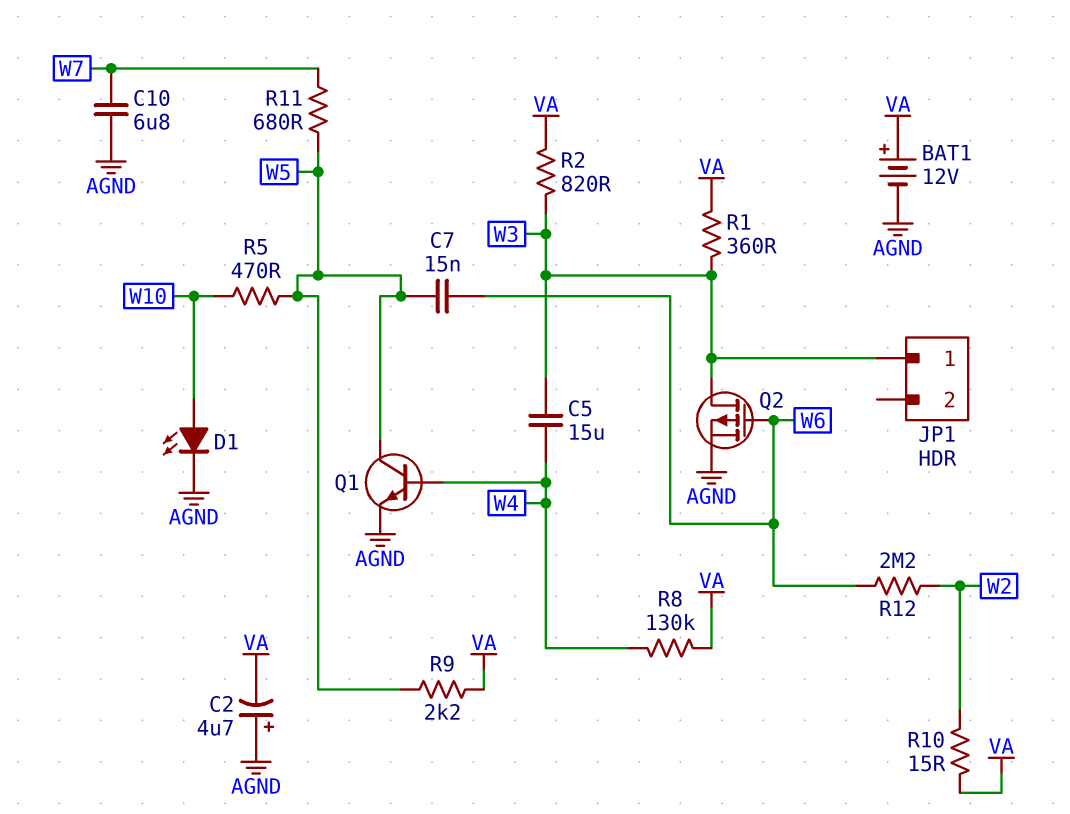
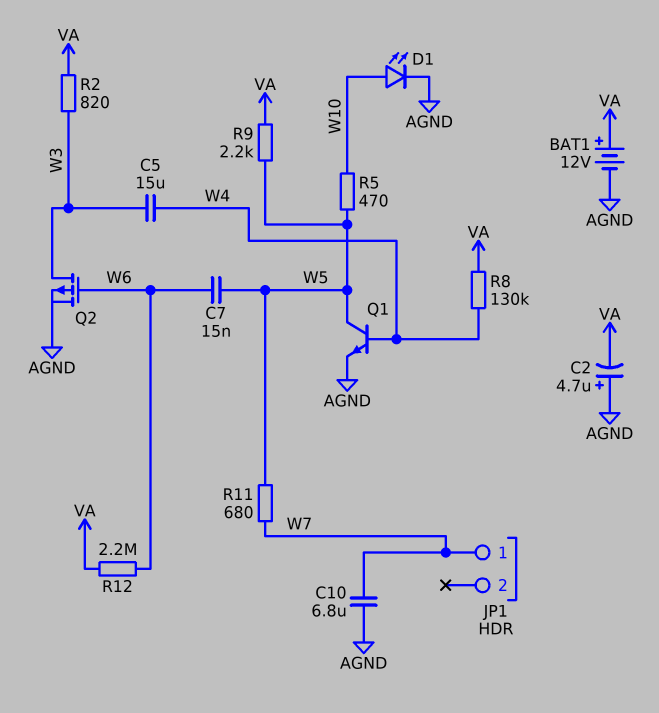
JP1 pin 1: W3 -> W7
R1: 360 (VA, W3) -> none
R10: 15 (VA, W2) -> none
R12: 2.2M (W2, W6) -> 2.2M (VA, W6)

